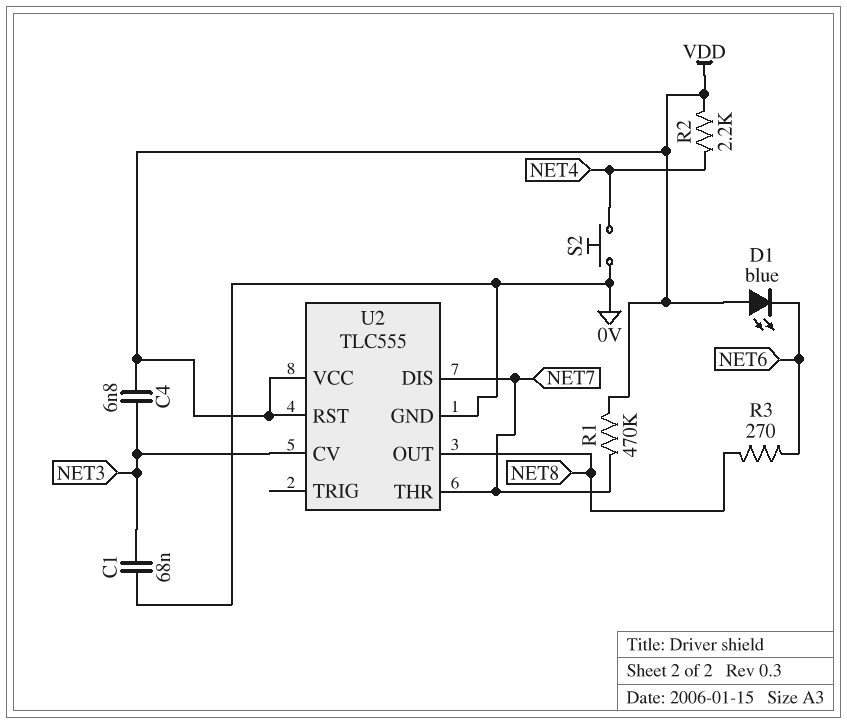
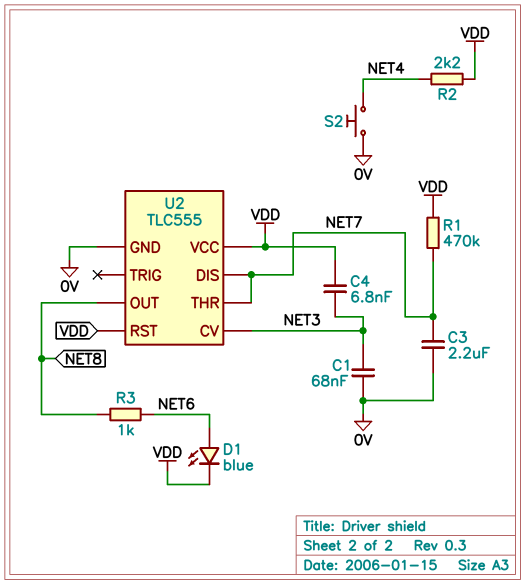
C3: none -> 2.2uF (0V, NET7)
D1: LED blue (A VDD, K NET6) -> LED blue (A NET6, K VDD)
R3: 270 (NET6, NET8) -> 1k (NET6, NET8)

